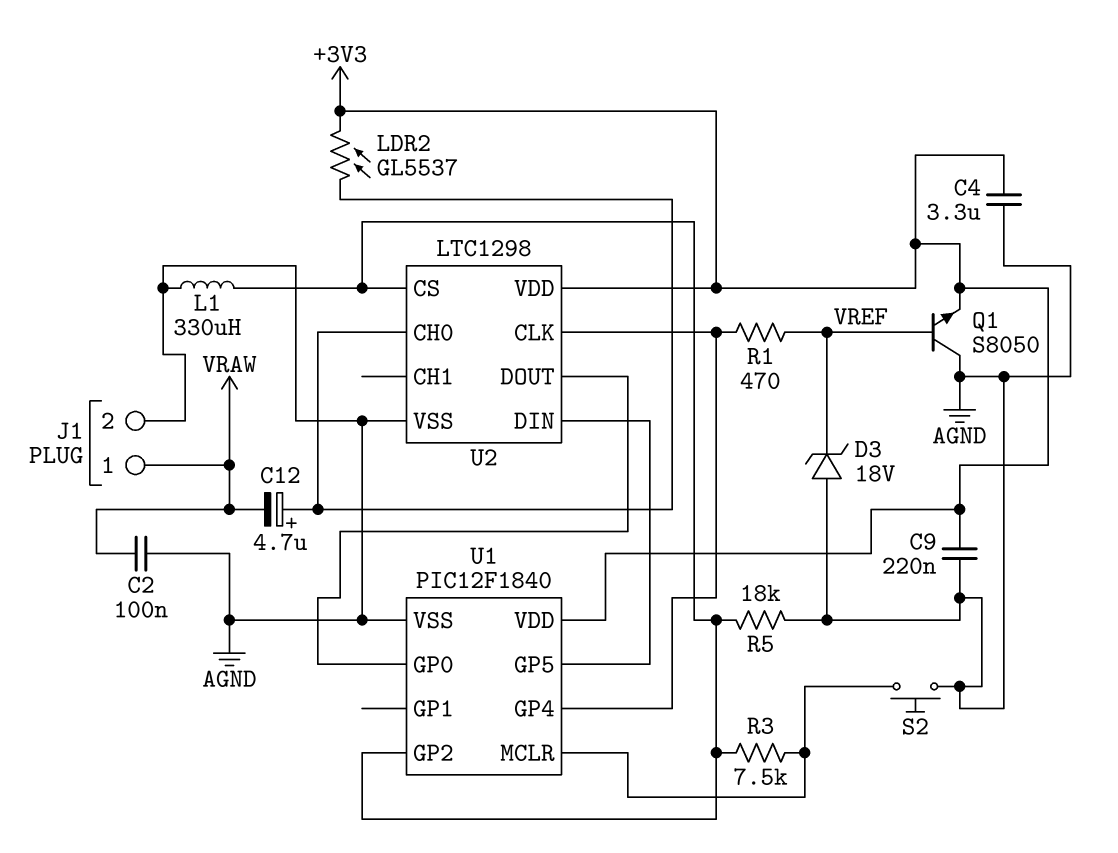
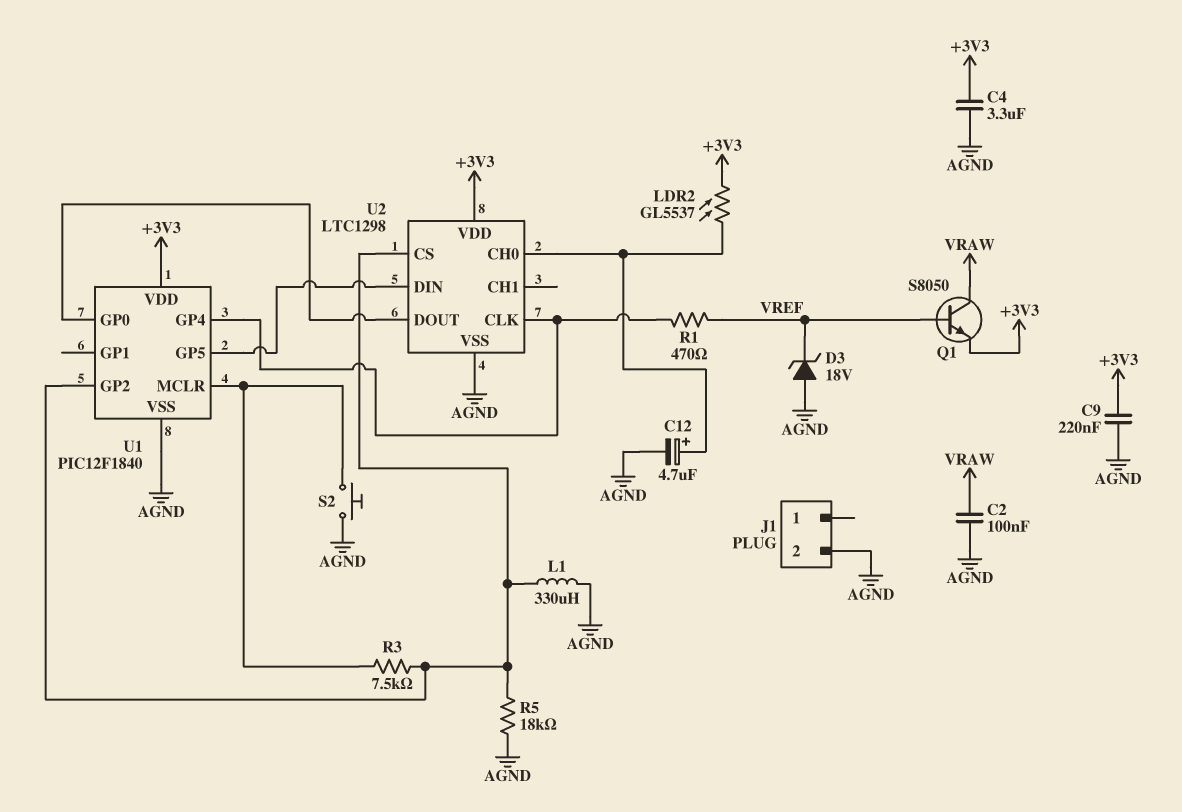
C12: 4.7uF (plus U2/CH0, minus VRAW) -> 4.7uF (plus U2/CH0, minus AGND)
J1 pin 1: VRAW -> none
Q1: NPN S8050 (B VREF, C AGND, E +3V3) -> NPN S8050 (B VREF, C VRAW, E +3V3)

